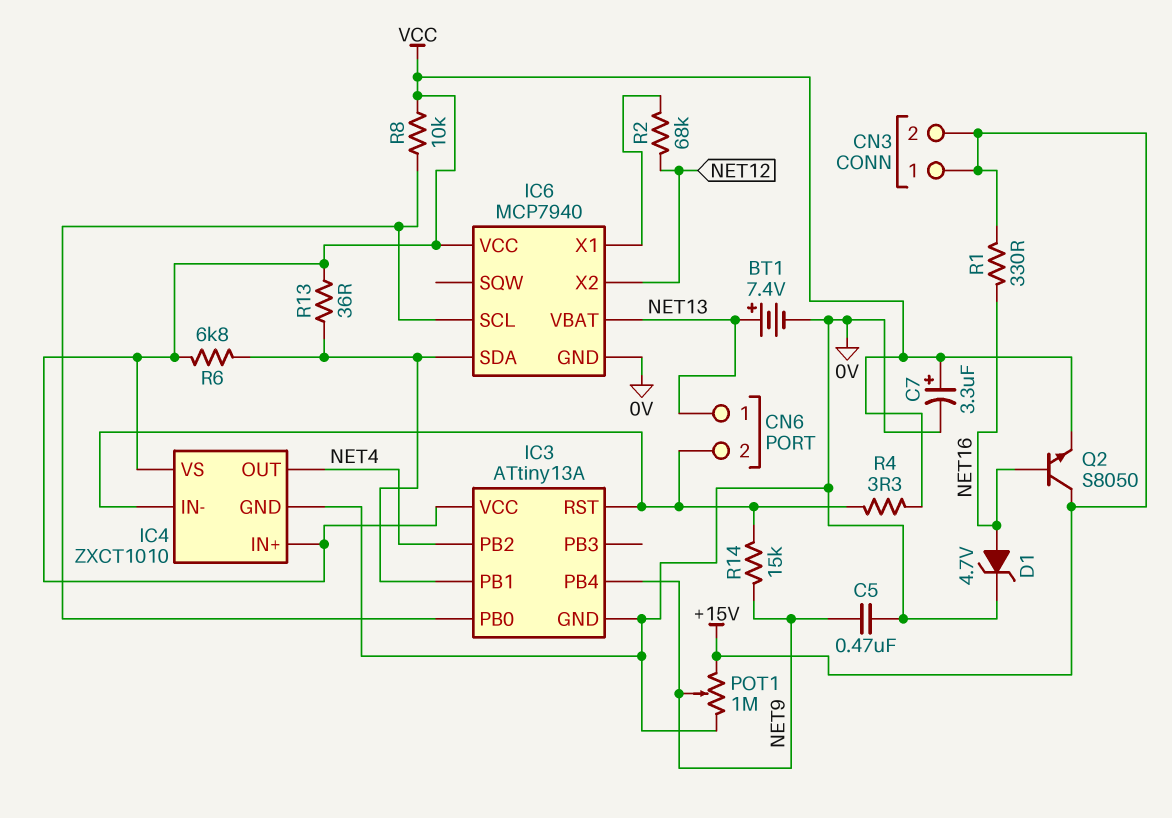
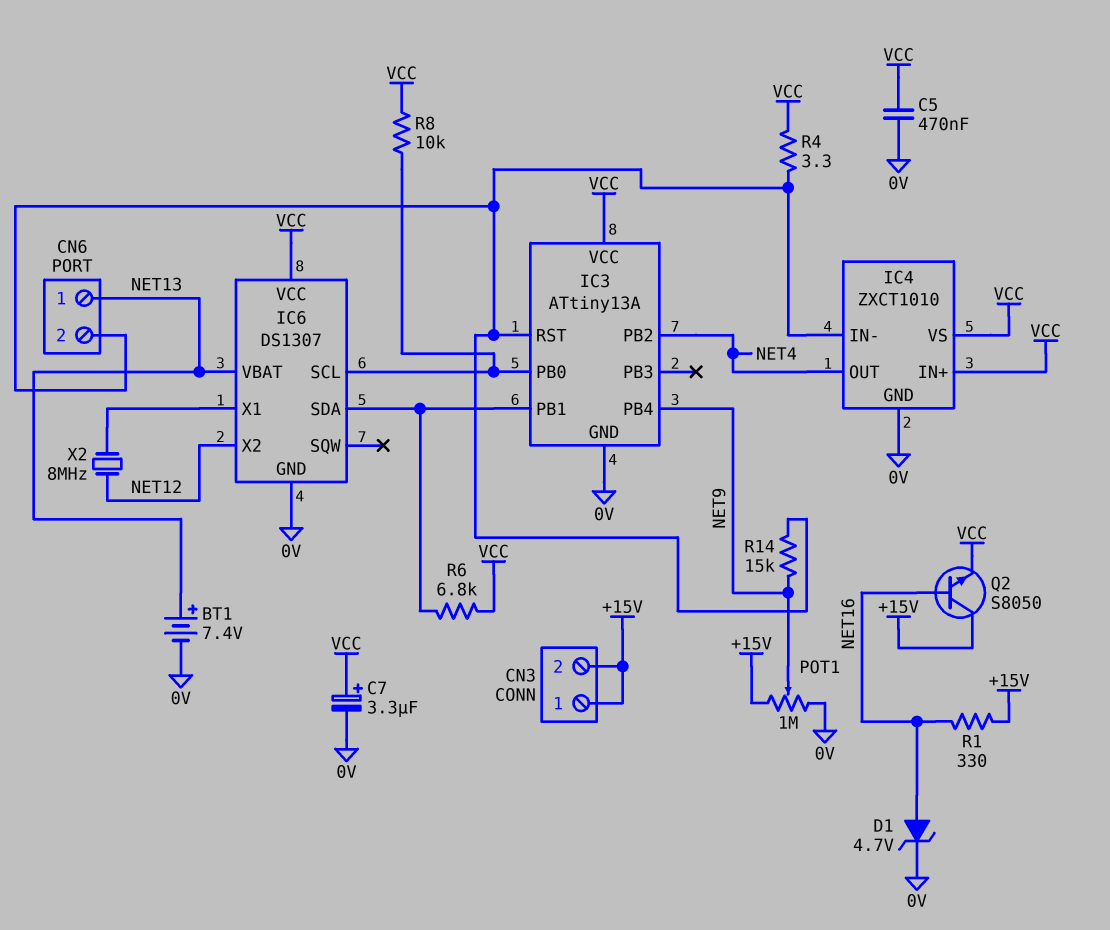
C5: 470nF (0V, NET9) -> 470nF (0V, VCC)
IC6: MCP7940 -> DS1307
R2: 68k (IC6/X1, NET12) -> none
R13: 36 (IC3/PB1, VCC) -> none
X2: none -> 8MHz (IC6/X1, NET12)

